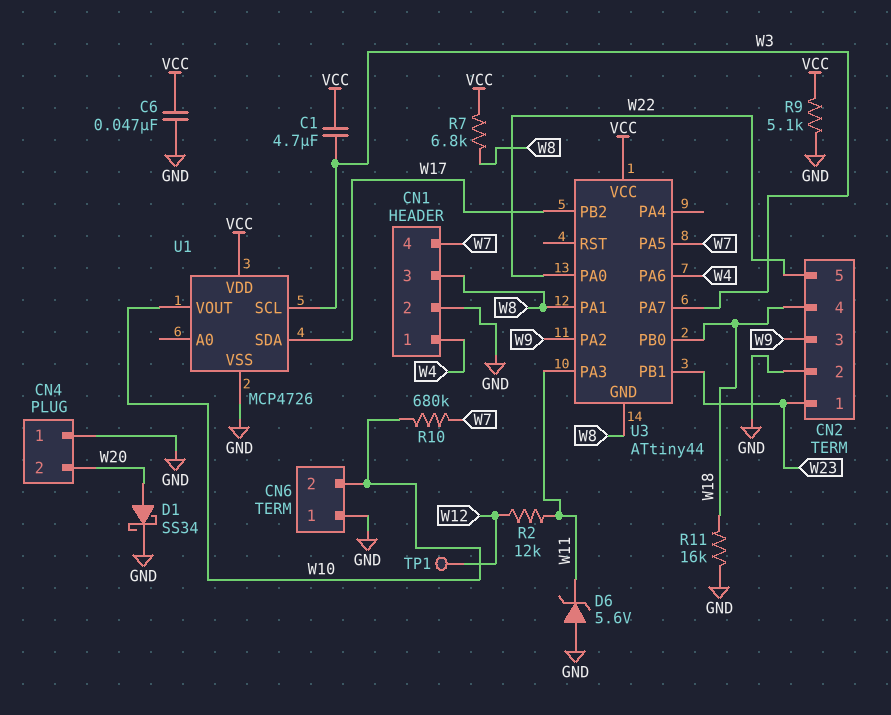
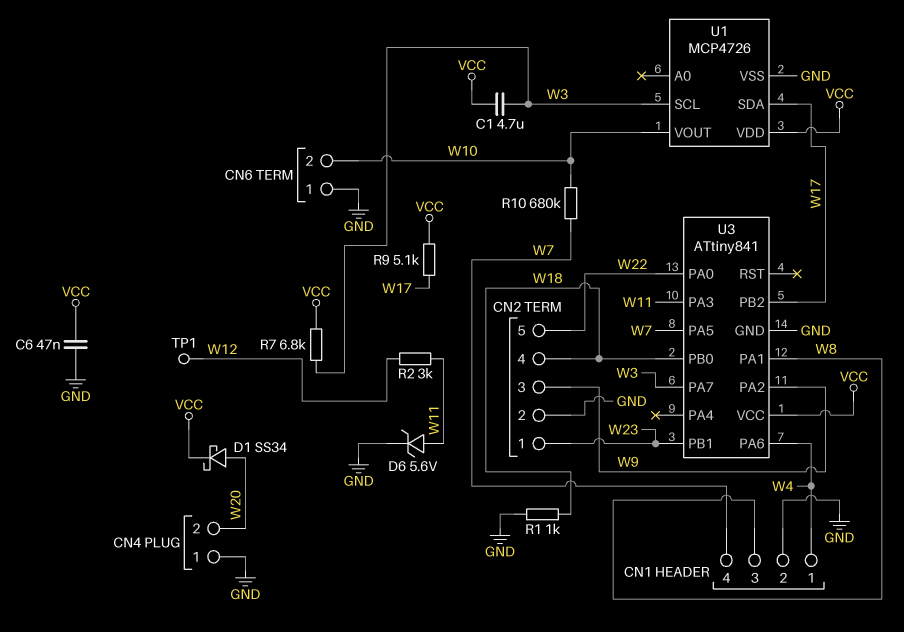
D1: schottky SS34 (A W20, K GND) -> schottky SS34 (A W20, K VCC)
D6: zener 5.6V (A GND, K W11) -> zener 5.6V (A W11, K GND)
R1: none -> 1k (GND, W18)
R2: 12k (W11, W12) -> 3k (W11, W12)
R7: 6.8k (VCC, W8) -> 6.8k (VCC, W3)
R9: 5.1k (GND, VCC) -> 5.1k (VCC, W17)
R11: 16k (GND, W18) -> none
U3: ATtiny44 -> ATtiny841
U3 pin GND: W8 -> GND

